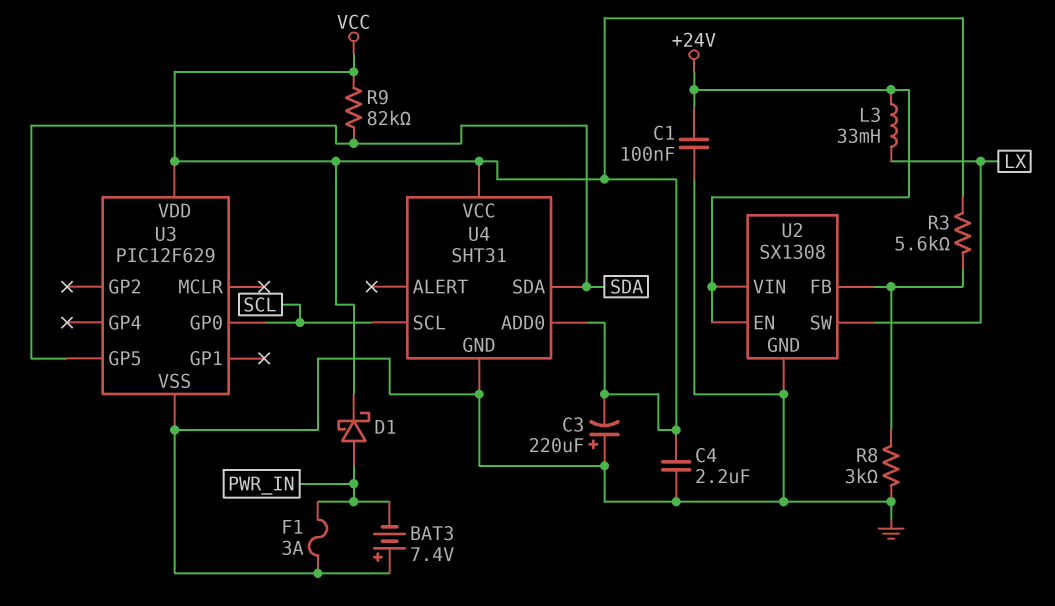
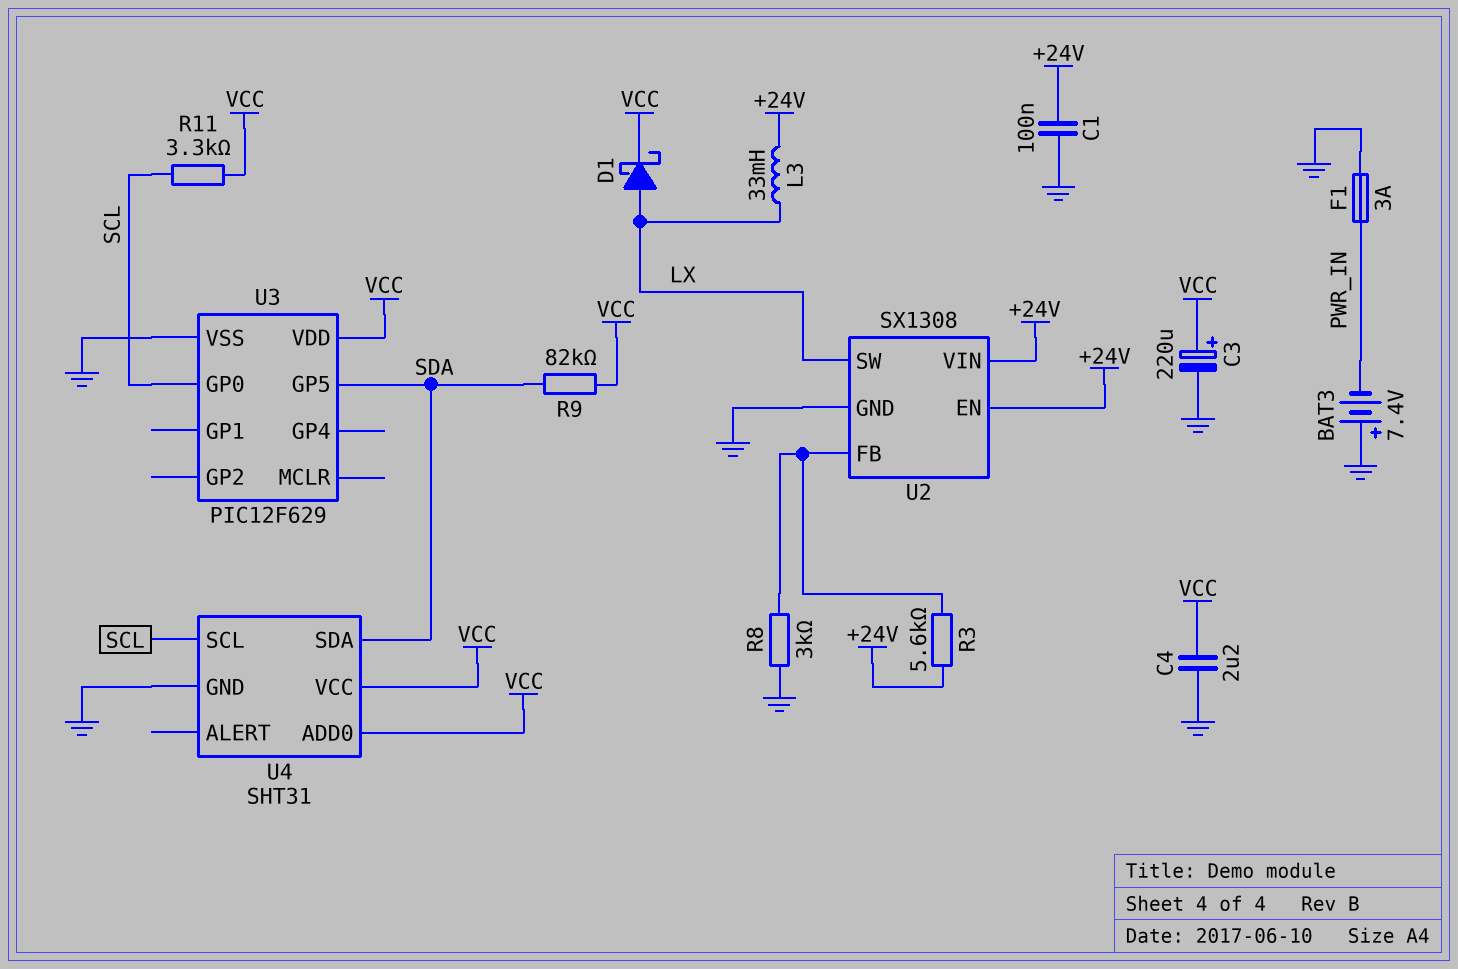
C3: 220uF (plus GND, minus VCC) -> 220uF (plus VCC, minus GND)
D1: schottky (A PWR_IN, K VCC) -> schottky (A LX, K VCC)
R3: 5.6k (U2/FB, VCC) -> 5.6k (+24V, U2/FB)
R11: none -> 3.3k (SCL, VCC)

